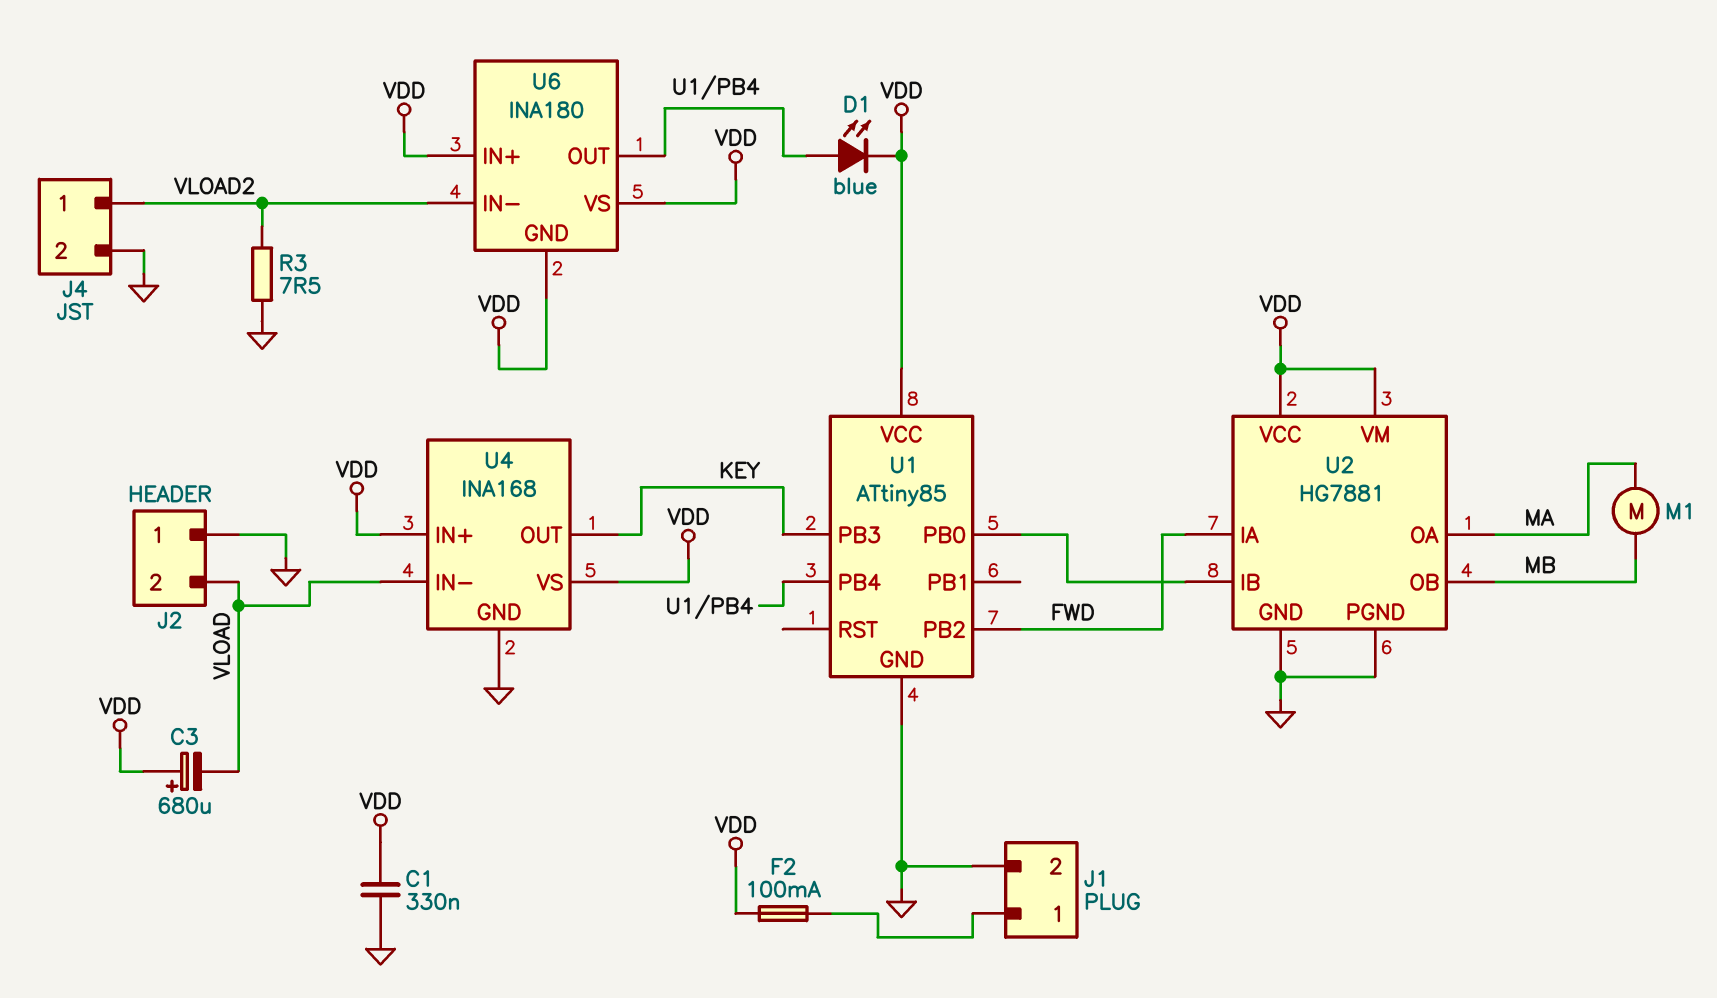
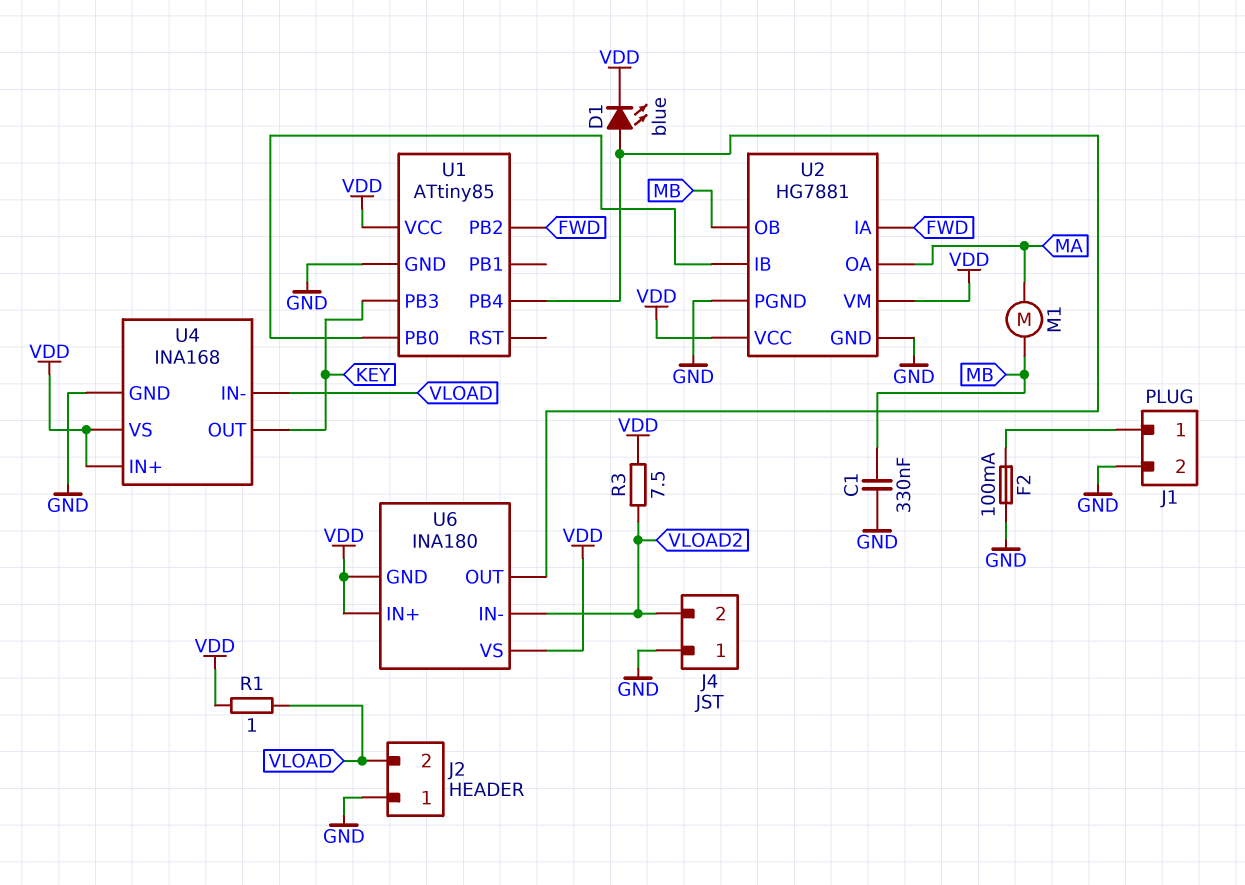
C1: 330nF (GND, VDD) -> 330nF (GND, MB)
C3: 680uF (plus VDD, minus VLOAD) -> none
F2: 100mA (J1/1, VDD) -> 100mA (GND, J1/1)
J4 pin 1: VLOAD2 -> GND
J4 pin 2: GND -> VLOAD2
R1: none -> 1 (VDD, VLOAD)
R3: 7.5 (GND, VLOAD2) -> 7.5 (VDD, VLOAD2)

